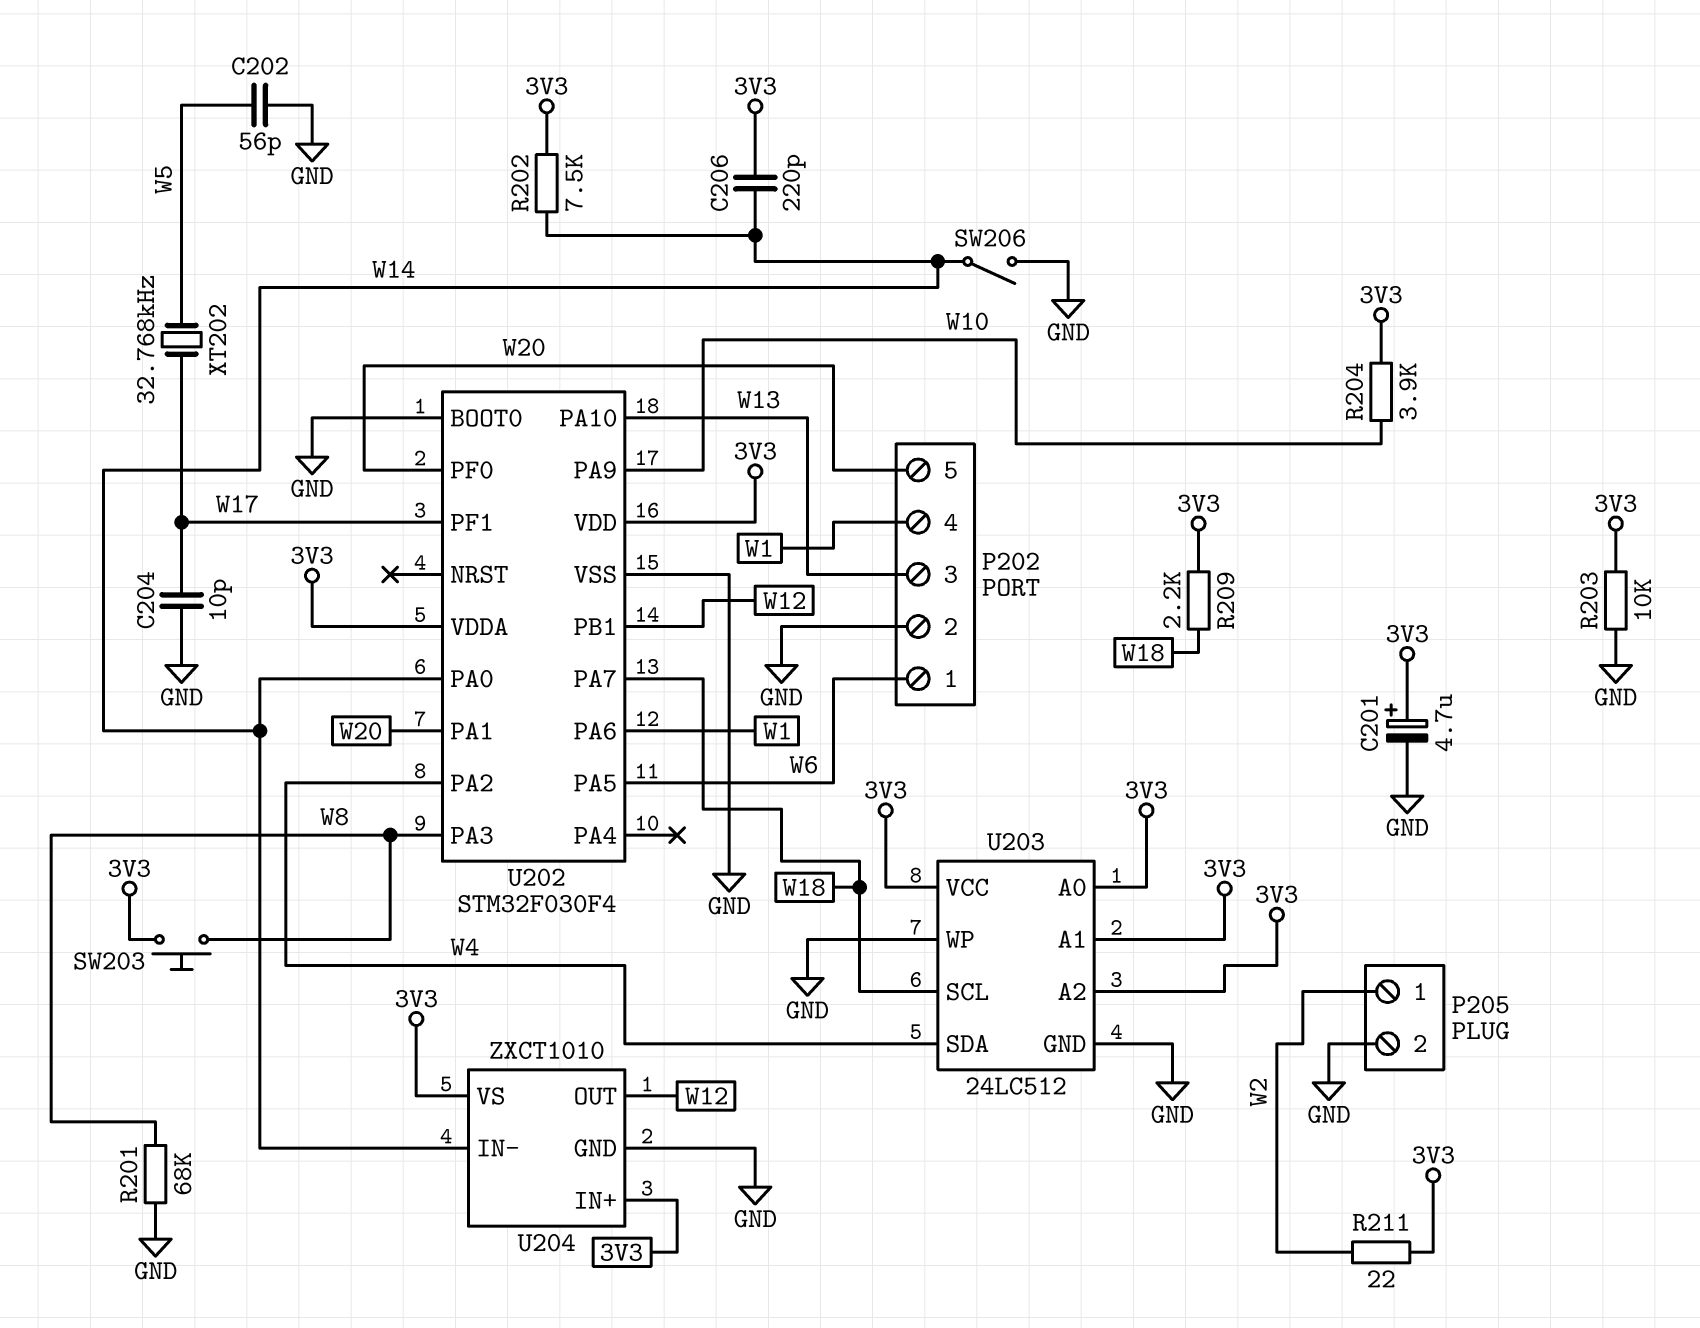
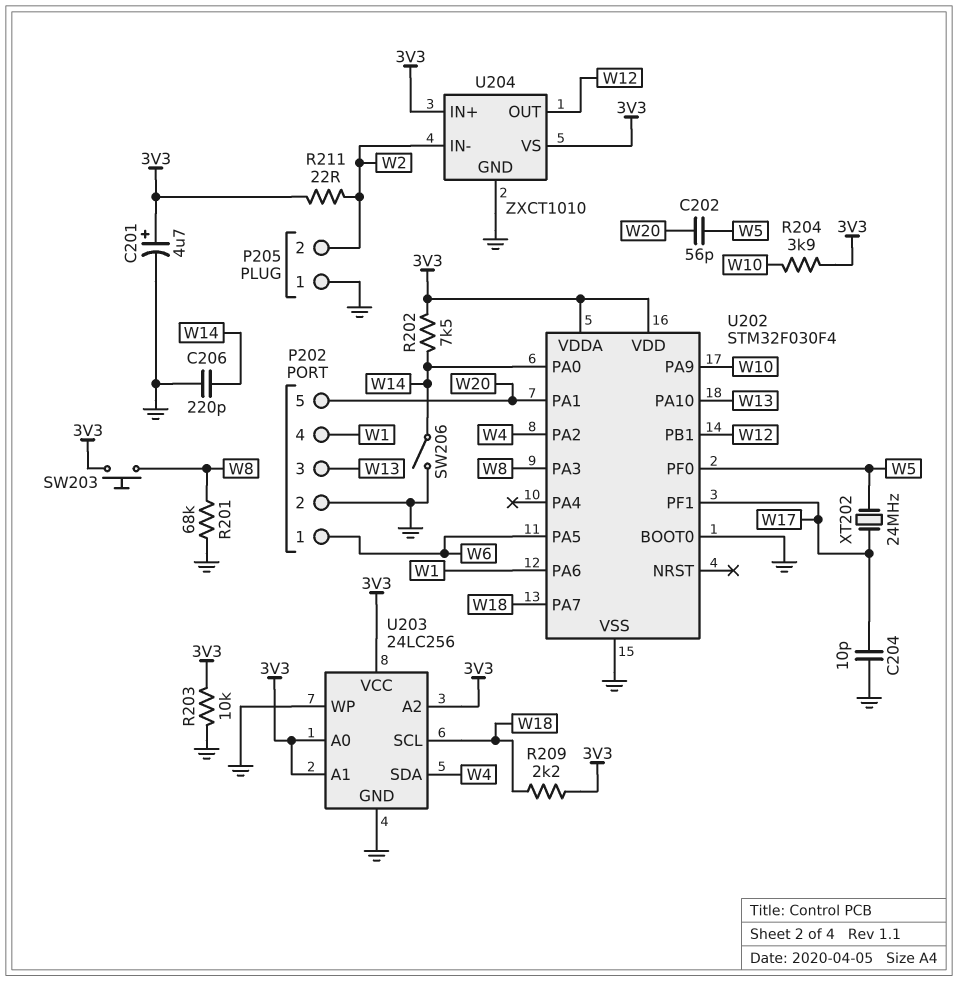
C202: 56pF (GND, W5) -> 56pF (W5, W20)
C206: 220pF (3V3, W14) -> 220pF (GND, W14)
P205 pin 1: W2 -> GND
P205 pin 2: GND -> W2
U202 pin PF0: W20 -> W5
U203: 24LC512 -> 24LC256
U204 pin IN-: W14 -> W2
XT202: 32.768kHz (W5, W17) -> 24MHz (W5, W17)

